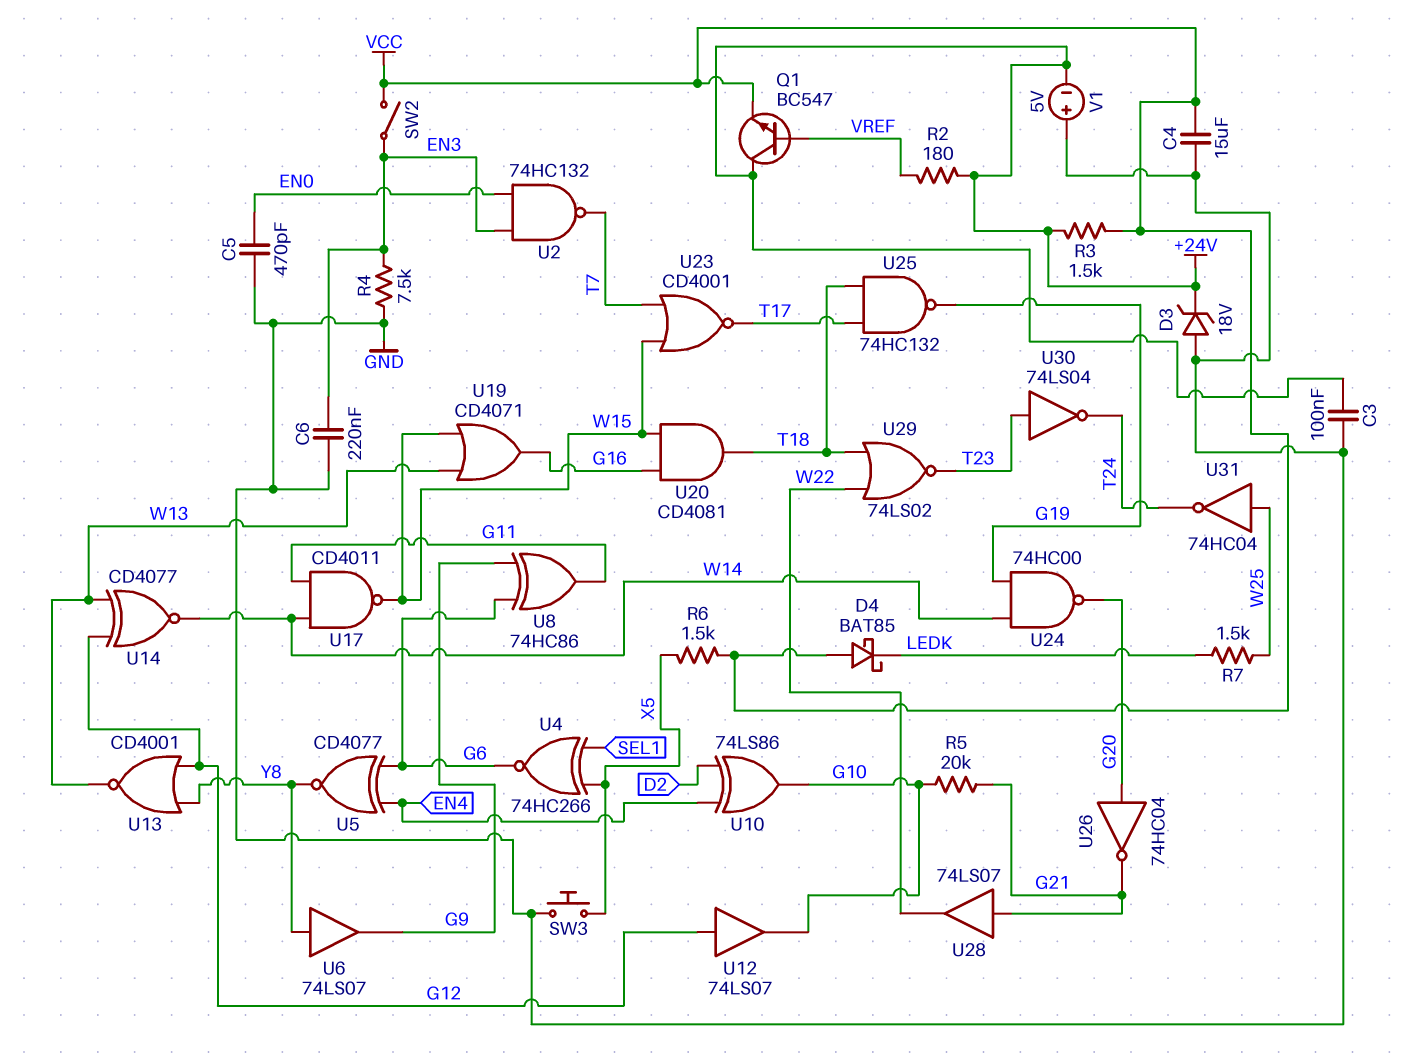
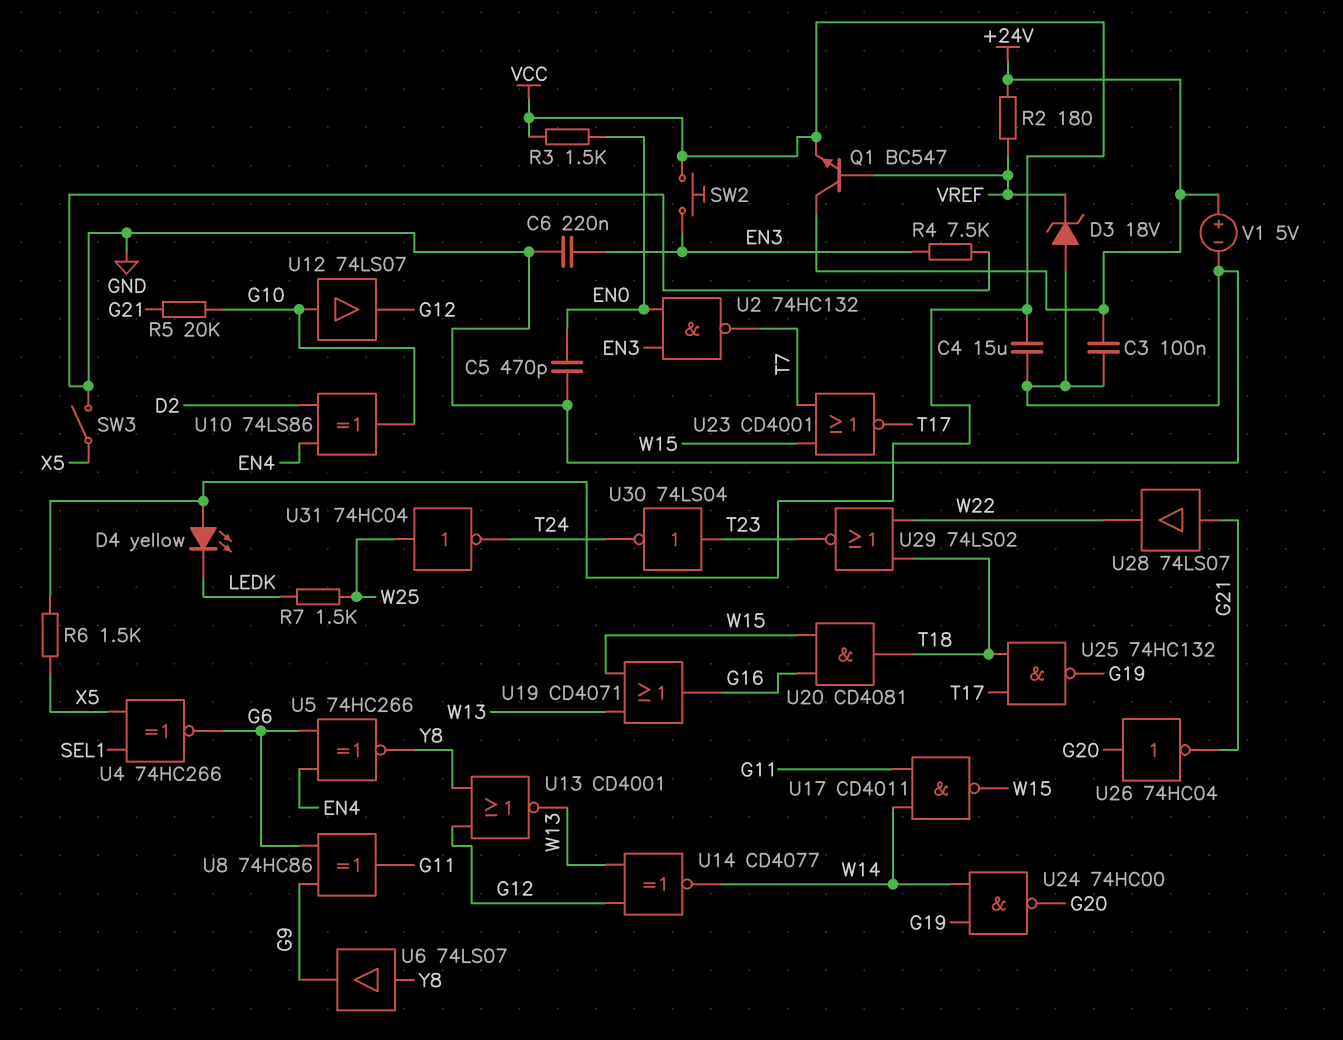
D3: zener 18V (A GND, K +24V) -> zener 18V (A GND, K VREF)
D4: schottky BAT85 (A VCC, K LEDK) -> LED yellow (A VCC, K LEDK)
R3: 1.5k (+24V, VCC) -> 1.5k (EN0, VCC)
SW2: switch (EN3, VCC) -> button (EN3, VCC)
SW3: button (GND, X5) -> switch (GND, X5)
U5: XNOR CD4077 (in EN4, in G6, out Y8) -> XNOR 74HC266 (in EN4, in G6, out Y8)
U12: buffer 74LS07 (in G12, out G10) -> buffer 74LS07 (in G10, out G12)
V1: 5V (plus GND, minus +24V) -> 5V (plus +24V, minus GND)

